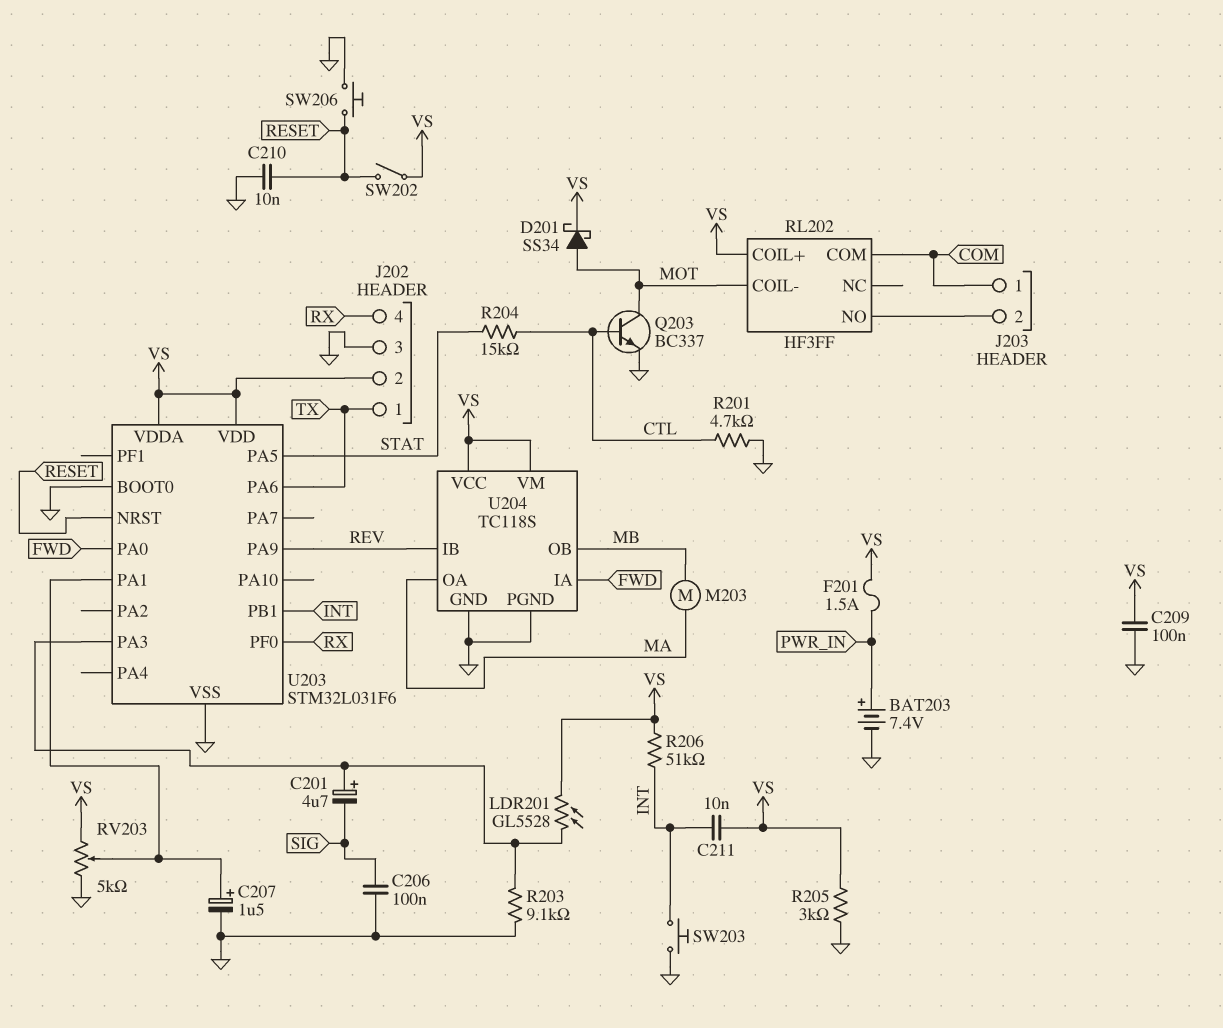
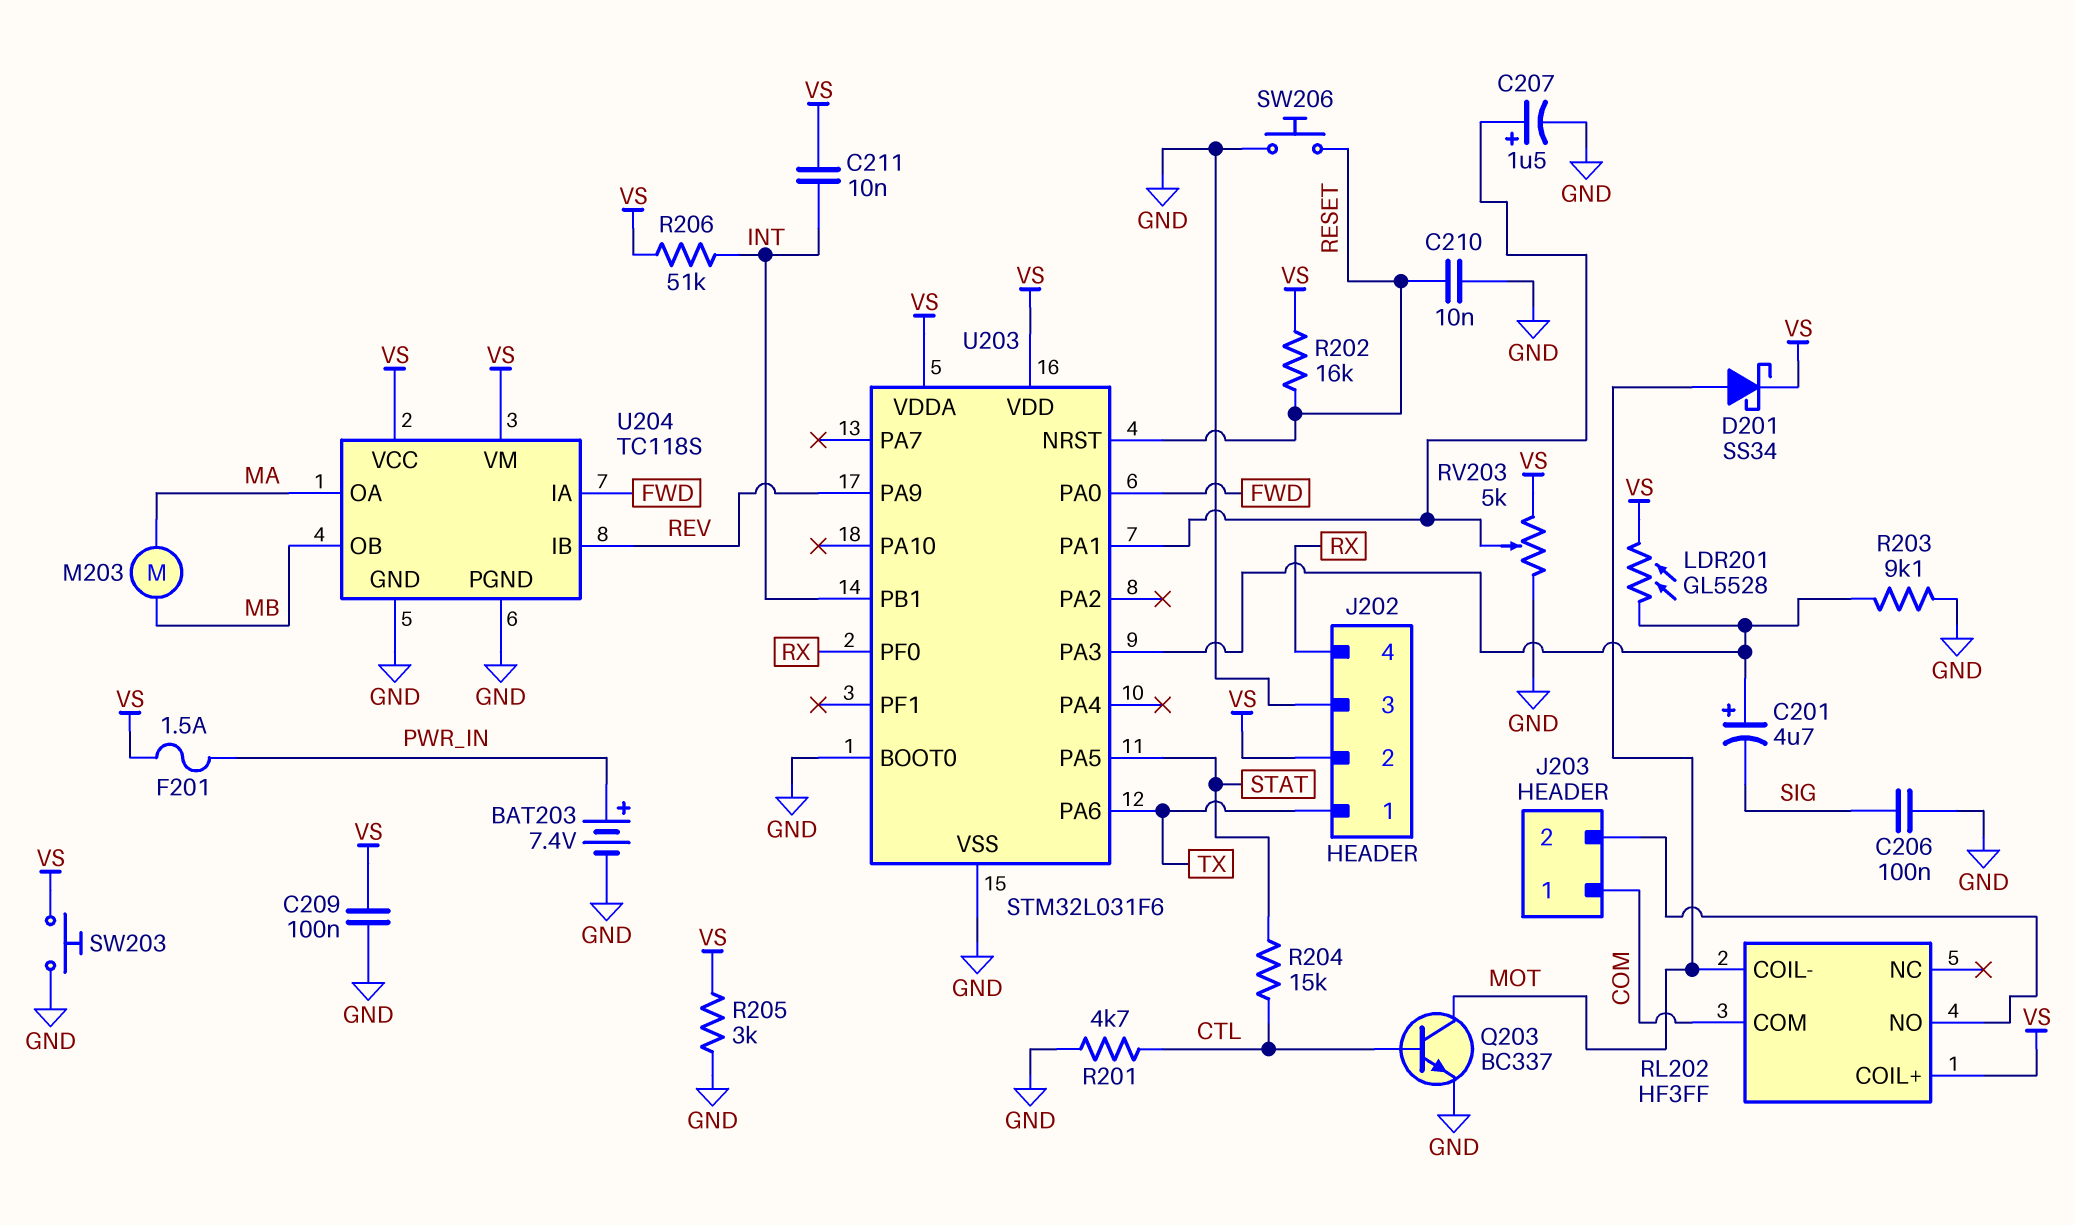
R202: none -> 16k (RESET, VS)
SW202: switch (RESET, VS) -> none
SW203: button (GND, INT) -> button (GND, VS)

